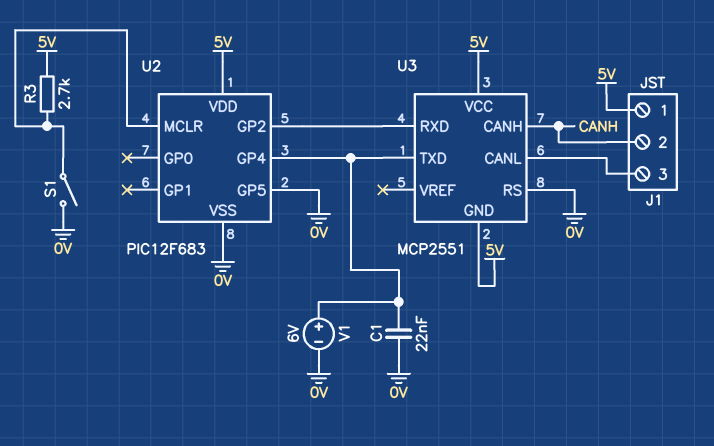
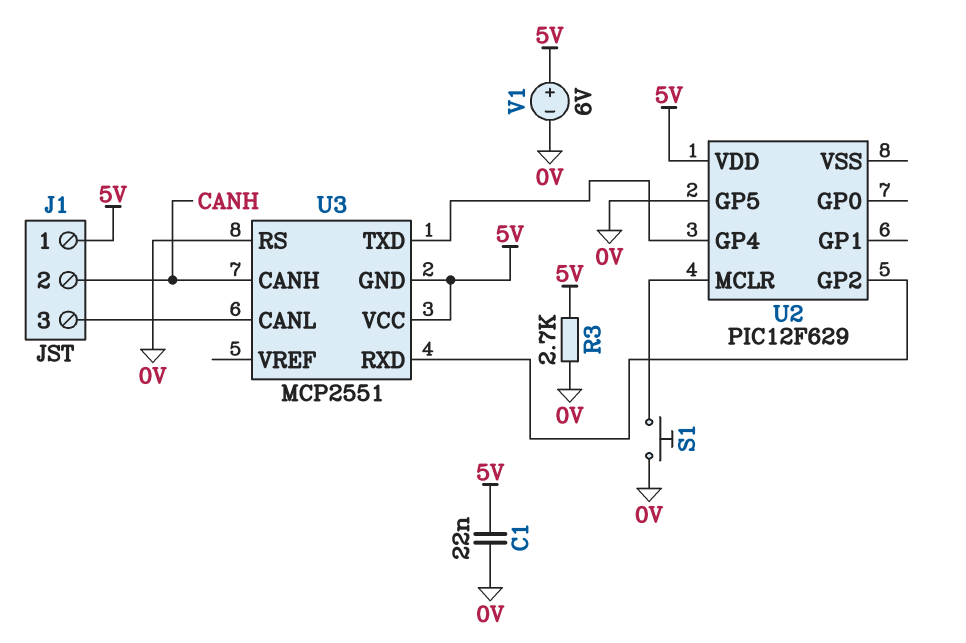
C1: 22nF (0V, U2/GP4) -> 22nF (0V, 5V)
R3: 2.7k (5V, U2/MCLR) -> 2.7k (0V, 5V)
S1: switch (0V, U2/MCLR) -> button (0V, U2/MCLR)
U2: PIC12F683 -> PIC12F629
U2 pin VSS: 0V -> none
V1: 6V (plus U2/GP4, minus 0V) -> 6V (plus 5V, minus 0V)

